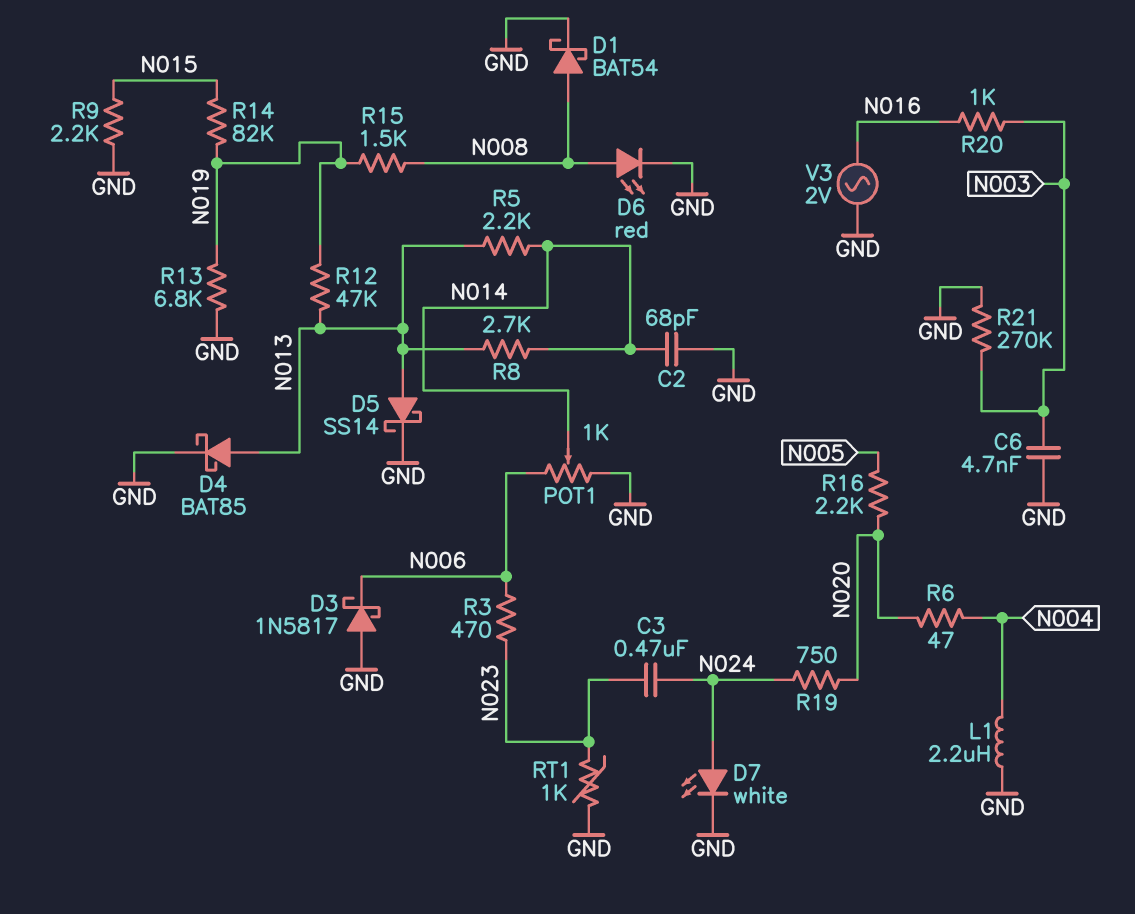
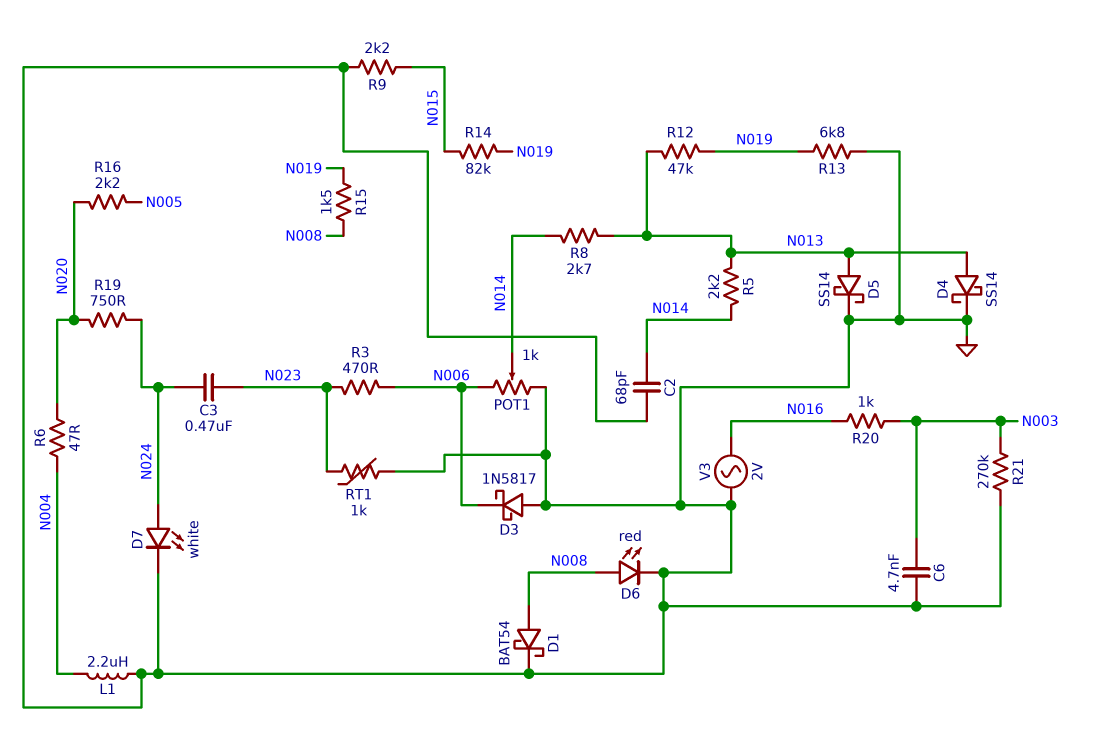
D4: schottky BAT85 (A N013, K GND) -> schottky SS14 (A N013, K GND)

